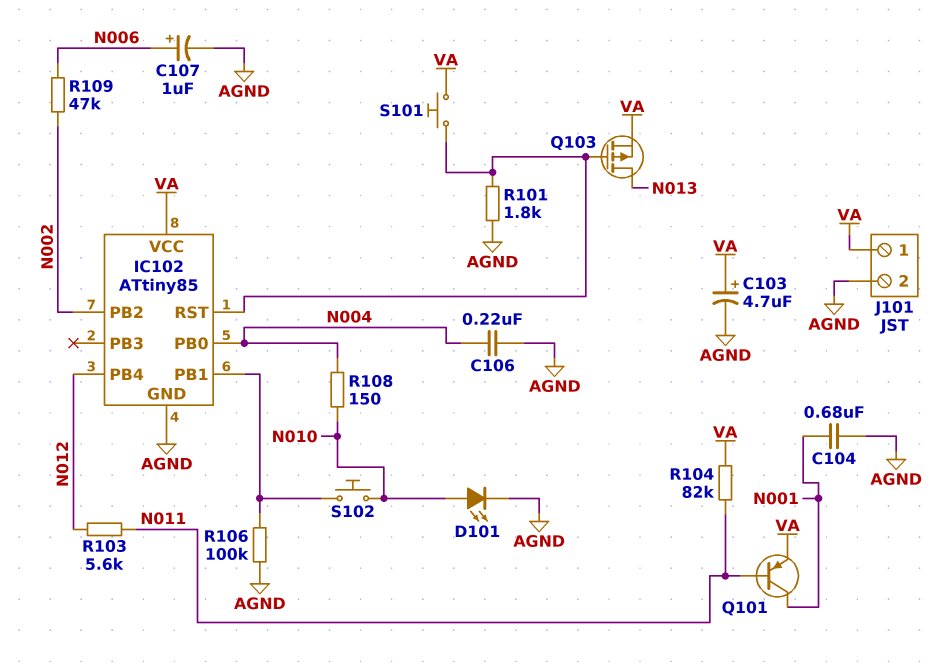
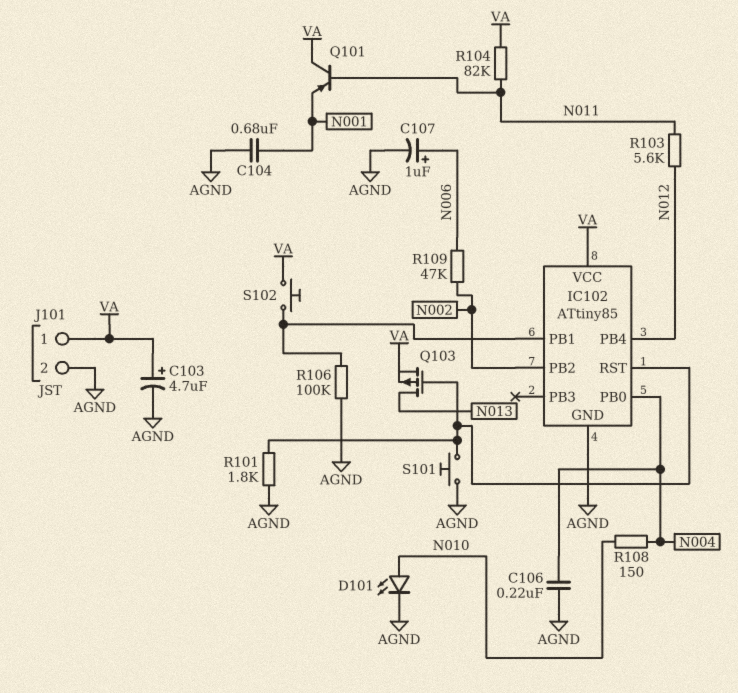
Q101: PNP (B N011, C N001, E VA) -> PNP (B N011, C VA, E N001)
S101: button (IC102/RST, VA) -> button (AGND, IC102/RST)
S102: button (IC102/PB1, N010) -> button (IC102/PB1, VA)

